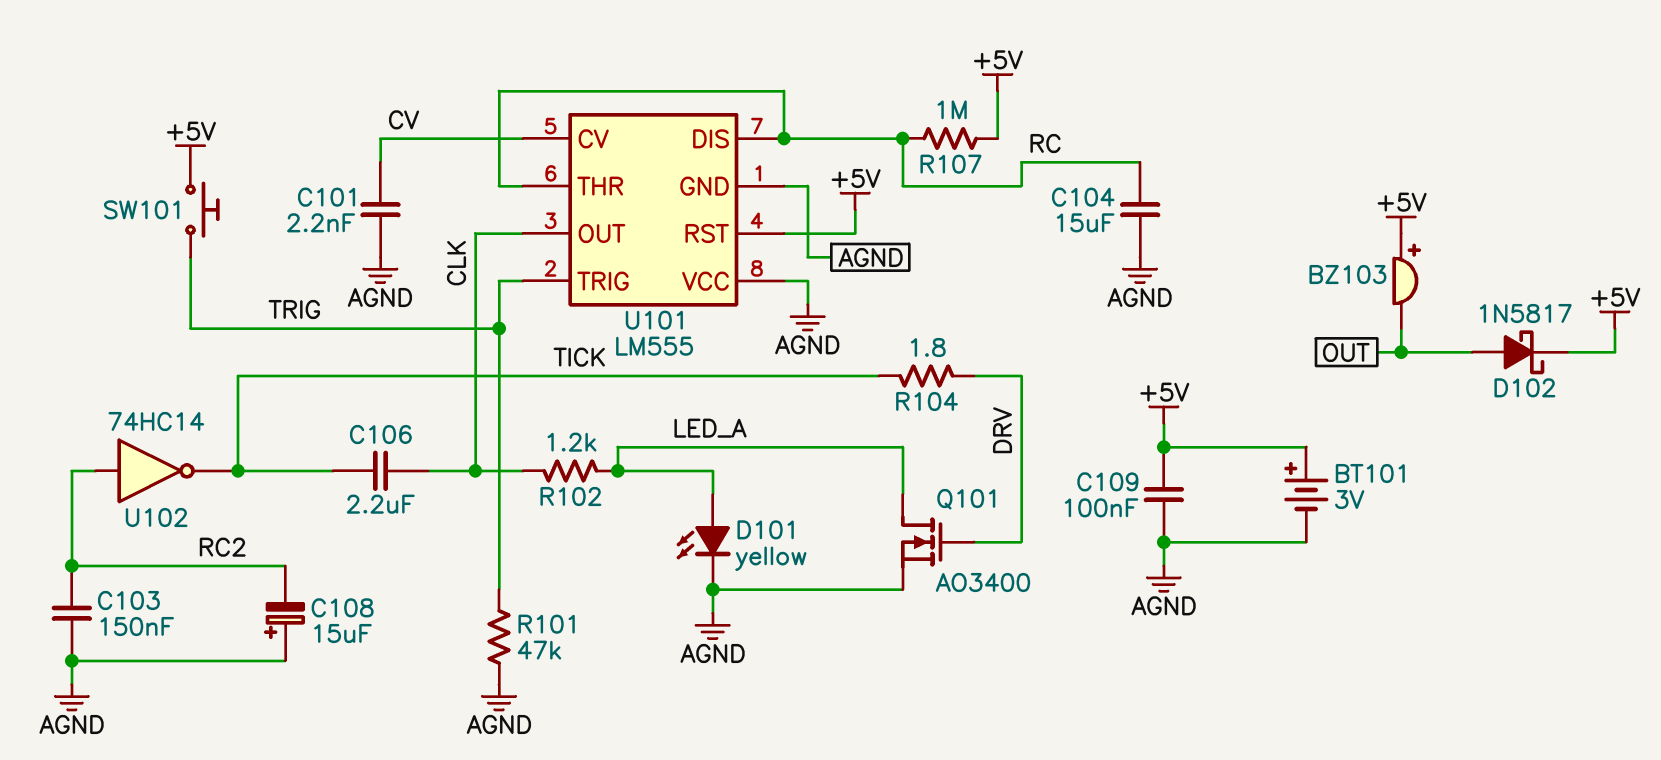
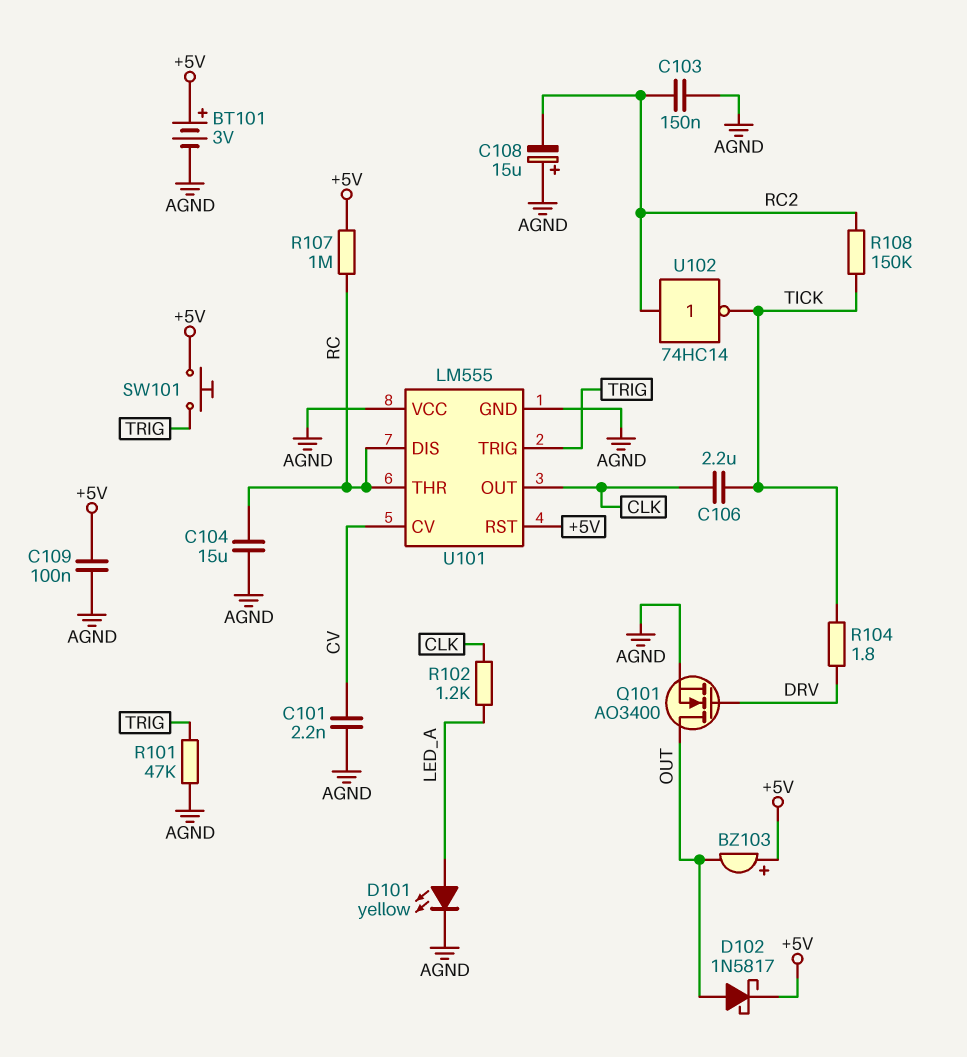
Q101: NMOS AO3400 (G DRV, D LED_A, S AGND) -> NMOS AO3400 (G DRV, D OUT, S AGND)
R108: none -> 150k (RC2, TICK)

